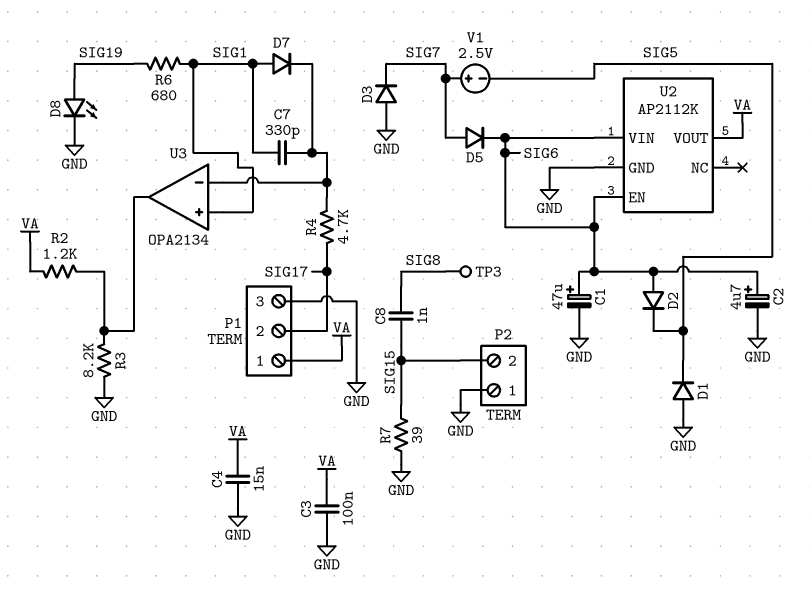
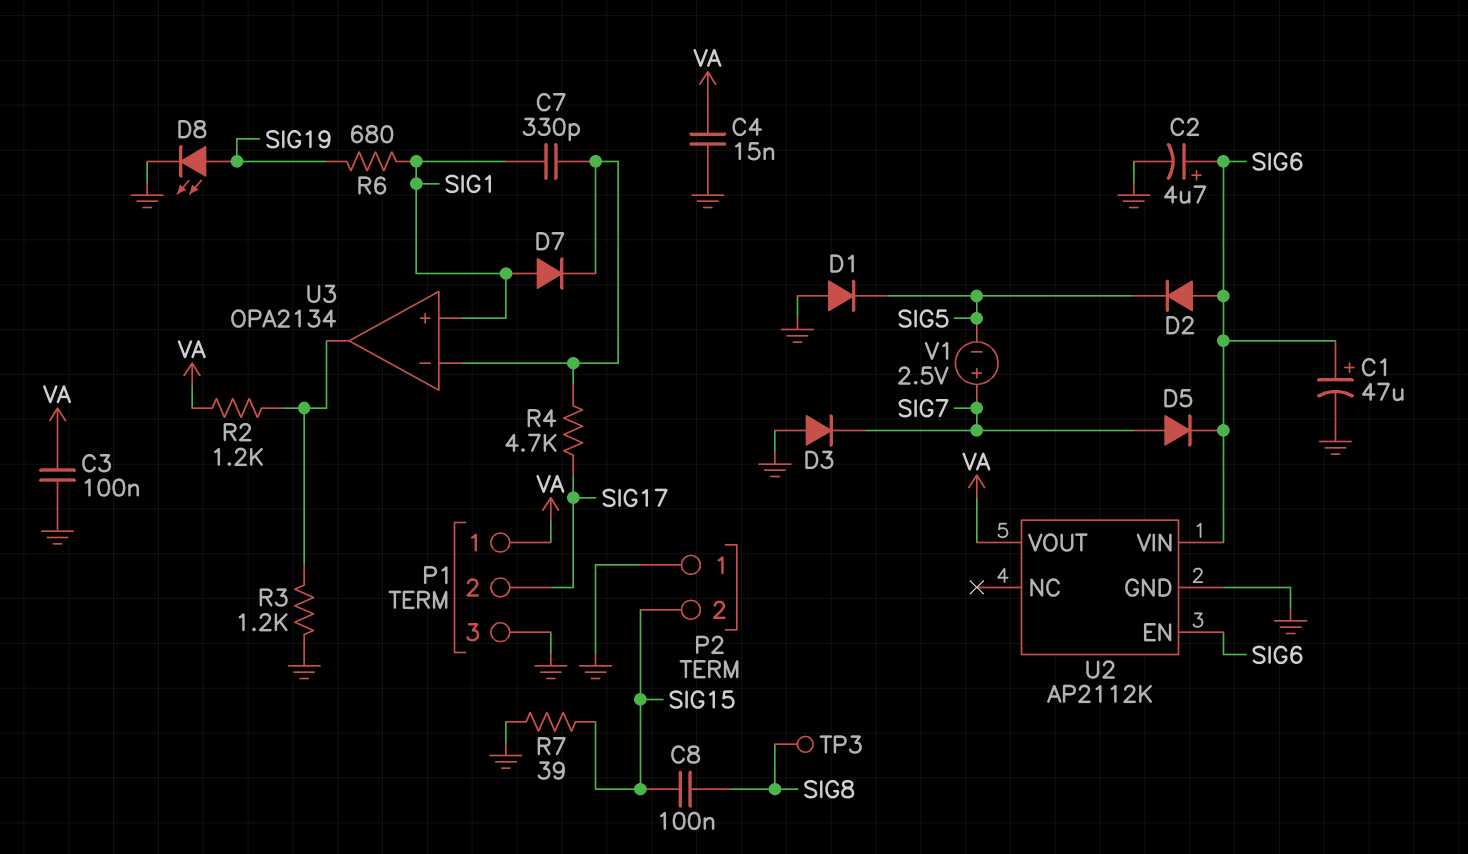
C8: 1nF (SIG8, SIG15) -> 100nF (SIG8, SIG15)
R3: 8.2k (GND, U3/out) -> 1.2k (GND, U3/out)

